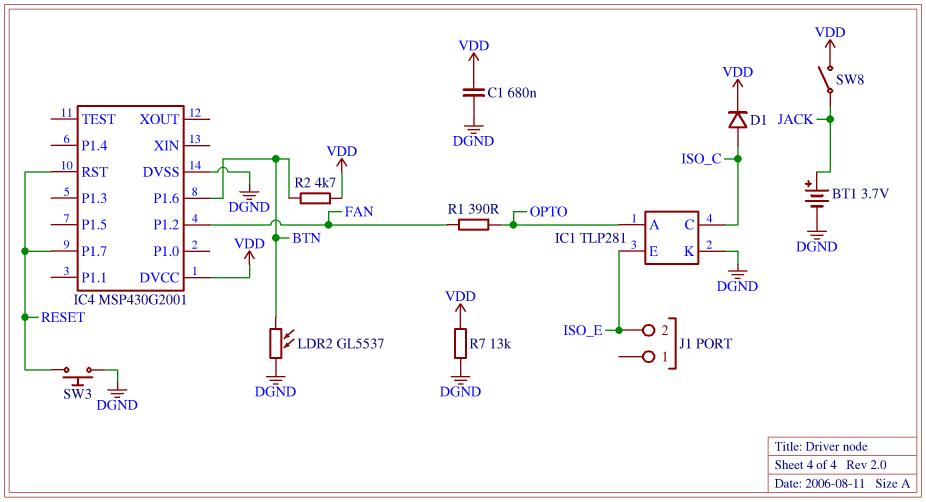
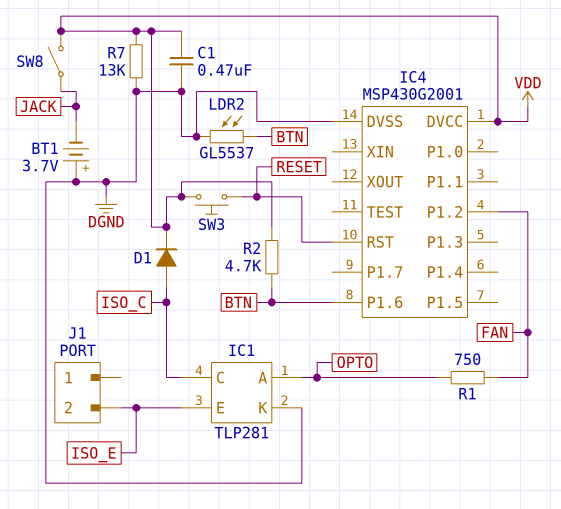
BT1: 3.7V (plus JACK, minus DGND) -> 3.7V (plus DGND, minus JACK)
C1: 680nF (DGND, VDD) -> 470nF (DGND, VDD)
IC4 pin P1.7: RESET -> none
R1: 390 (FAN, OPTO) -> 750 (FAN, OPTO)
SW3: button (DGND, RESET) -> button (RESET, VDD)

